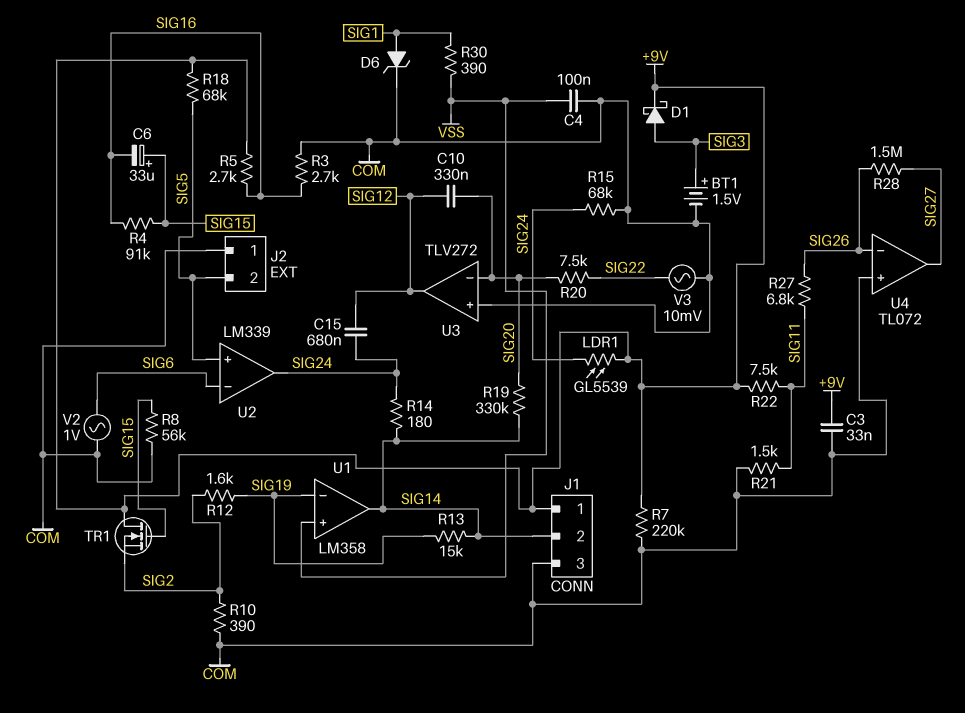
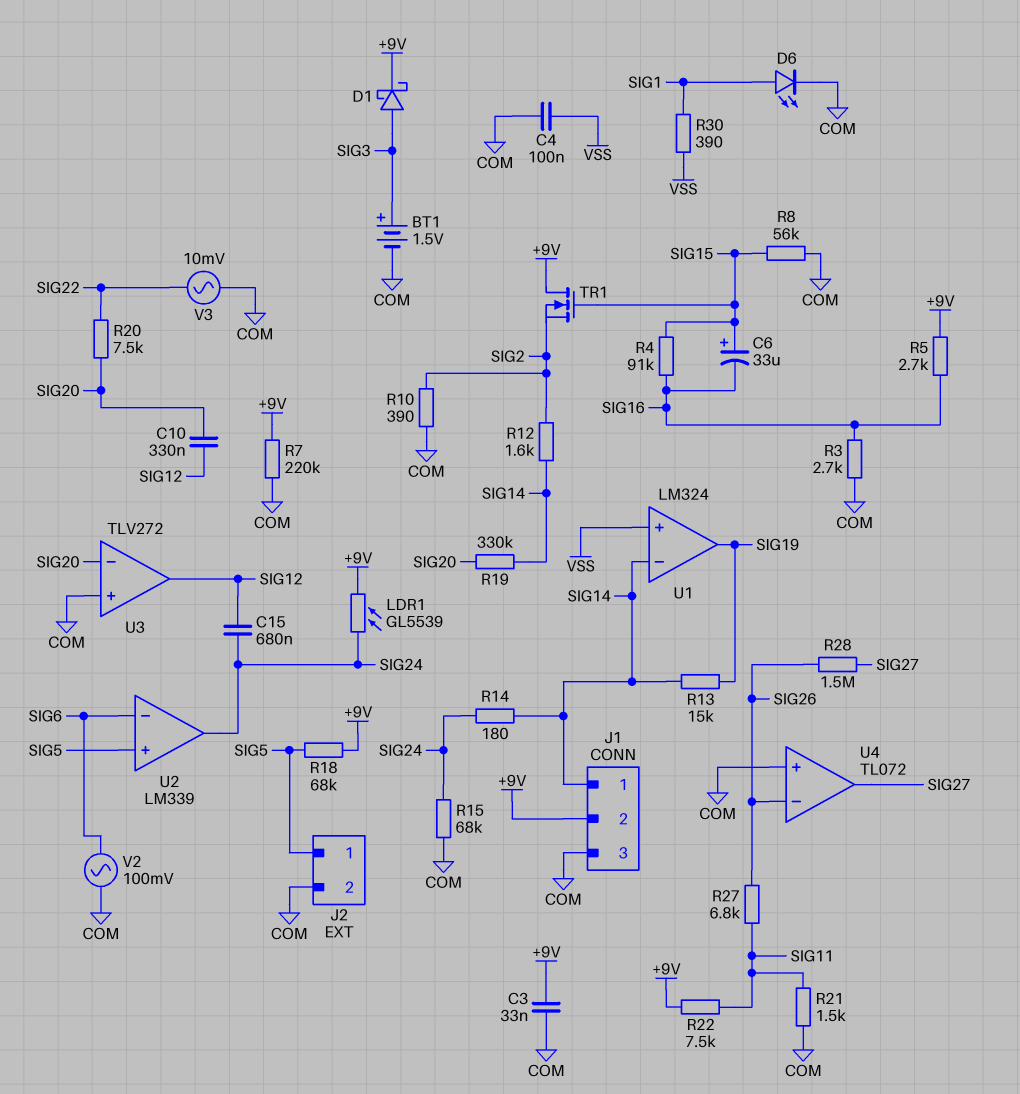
D6: zener (A SIG1, K COM) -> LED (A SIG1, K COM)
J1 pin 1: +9V -> SIG14
J1 pin 2: SIG14 -> +9V
J2 pin 1: COM -> SIG5
J2 pin 2: SIG5 -> COM
R12: 1.6k (SIG2, SIG19) -> 1.6k (SIG2, SIG14)
U1: LM358 -> LM324
U1 pin in-: SIG19 -> SIG14
U1 pin out: SIG14 -> SIG19
V2: AC 1V (COM, SIG6) -> AC 100mV (COM, SIG6)

